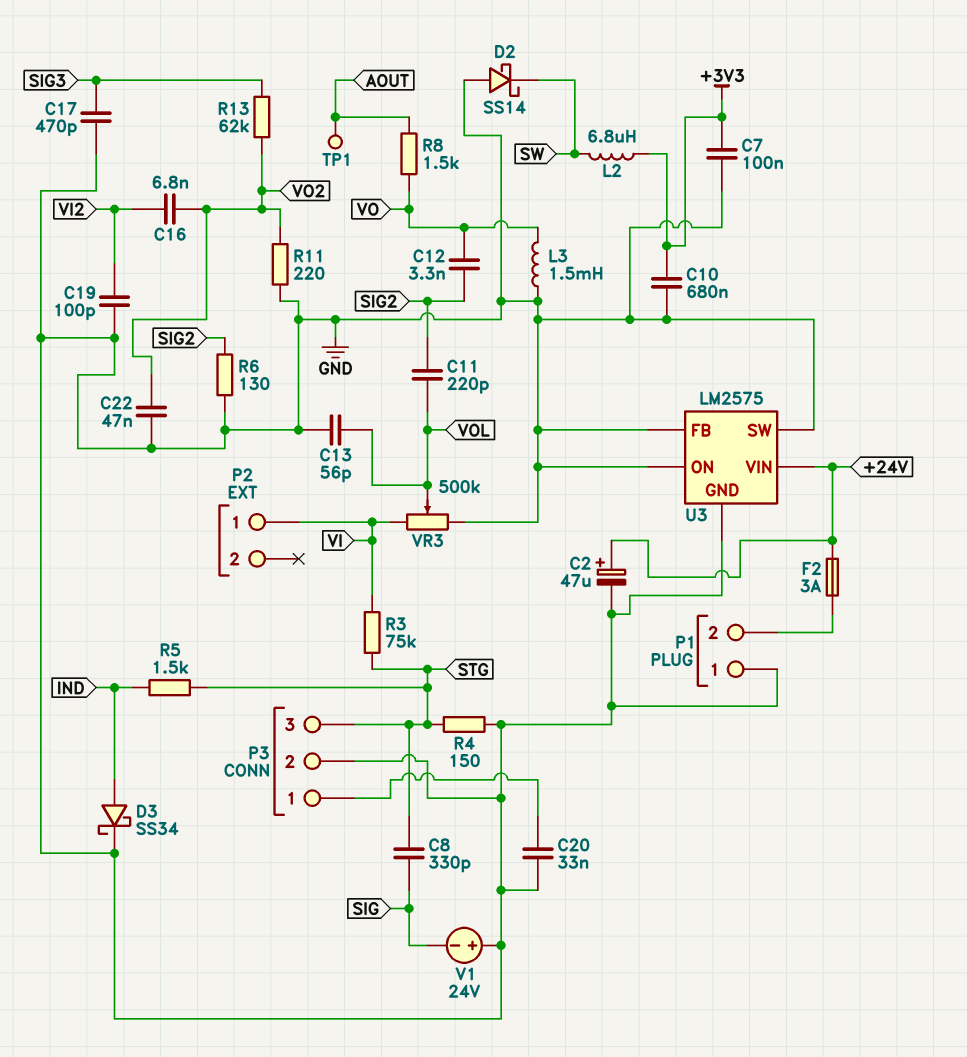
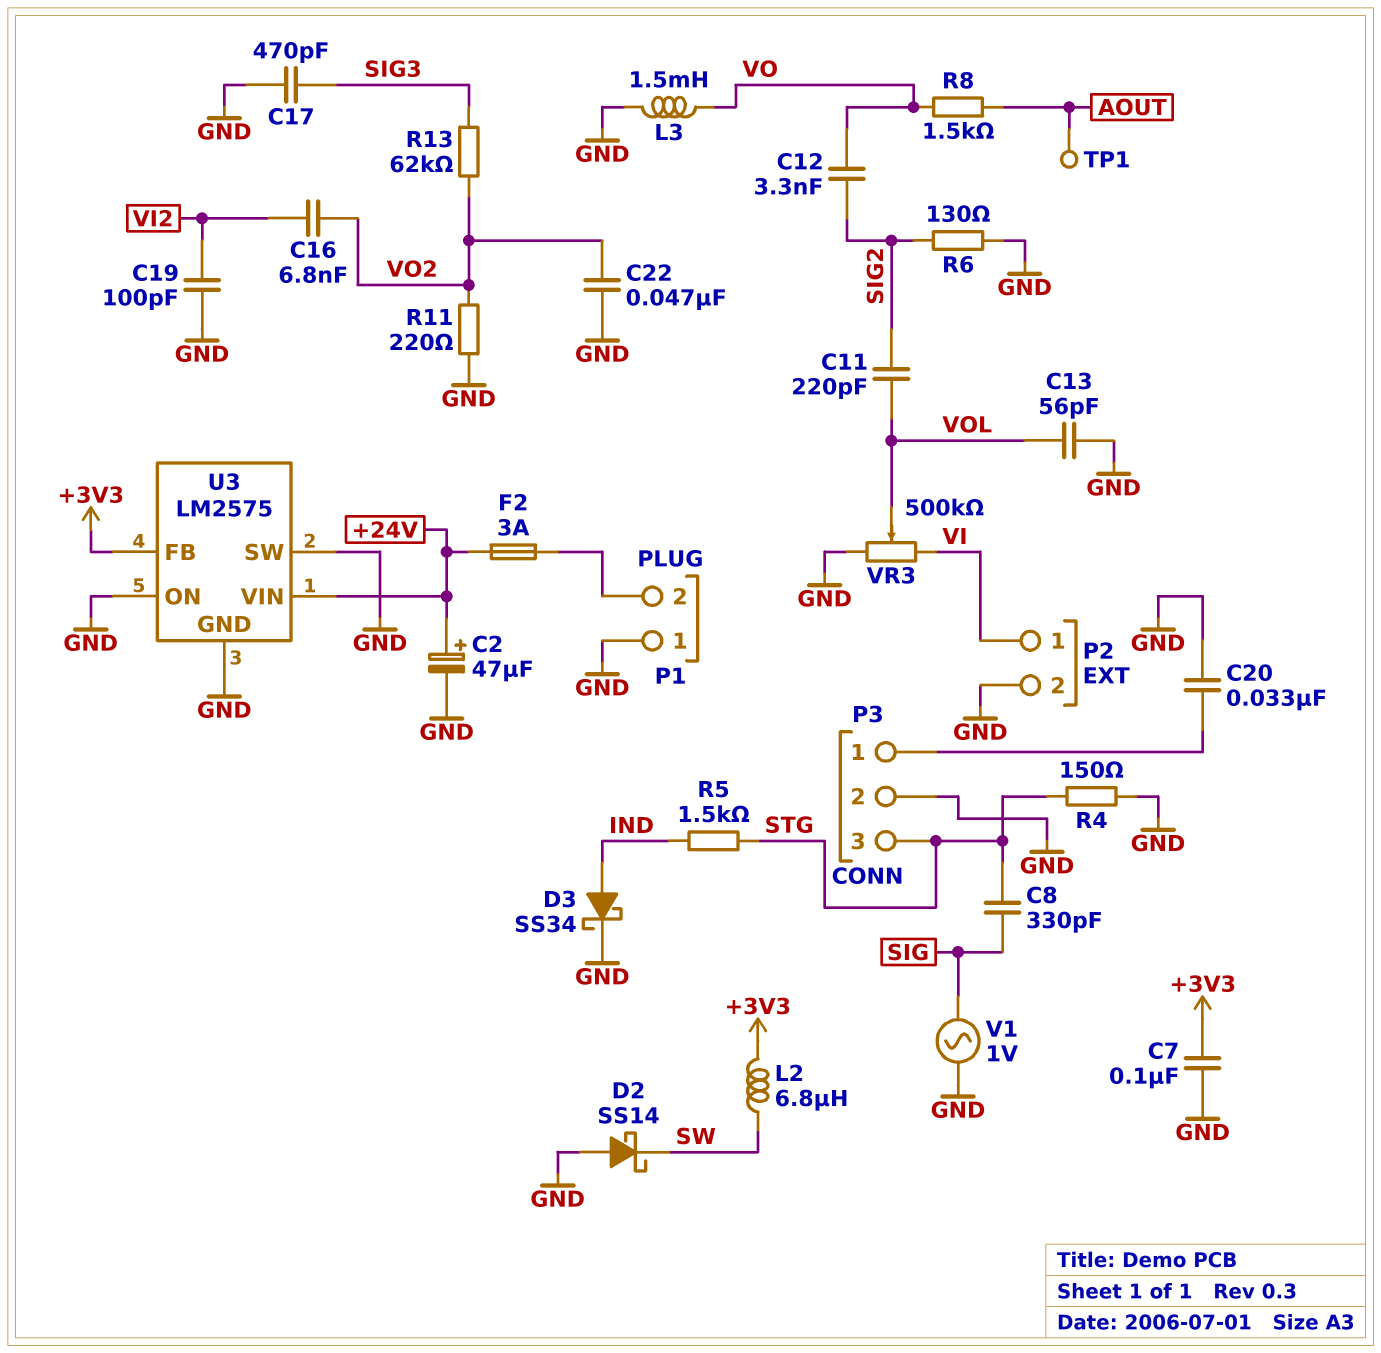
C10: 680nF (+3V3, GND) -> none
P2 pin 2: none -> GND
R3: 75k (STG, VI) -> none
U3 pin FB: GND -> +3V3
V1: 24V (plus GND, minus SIG) -> AC 1V (GND, SIG)

